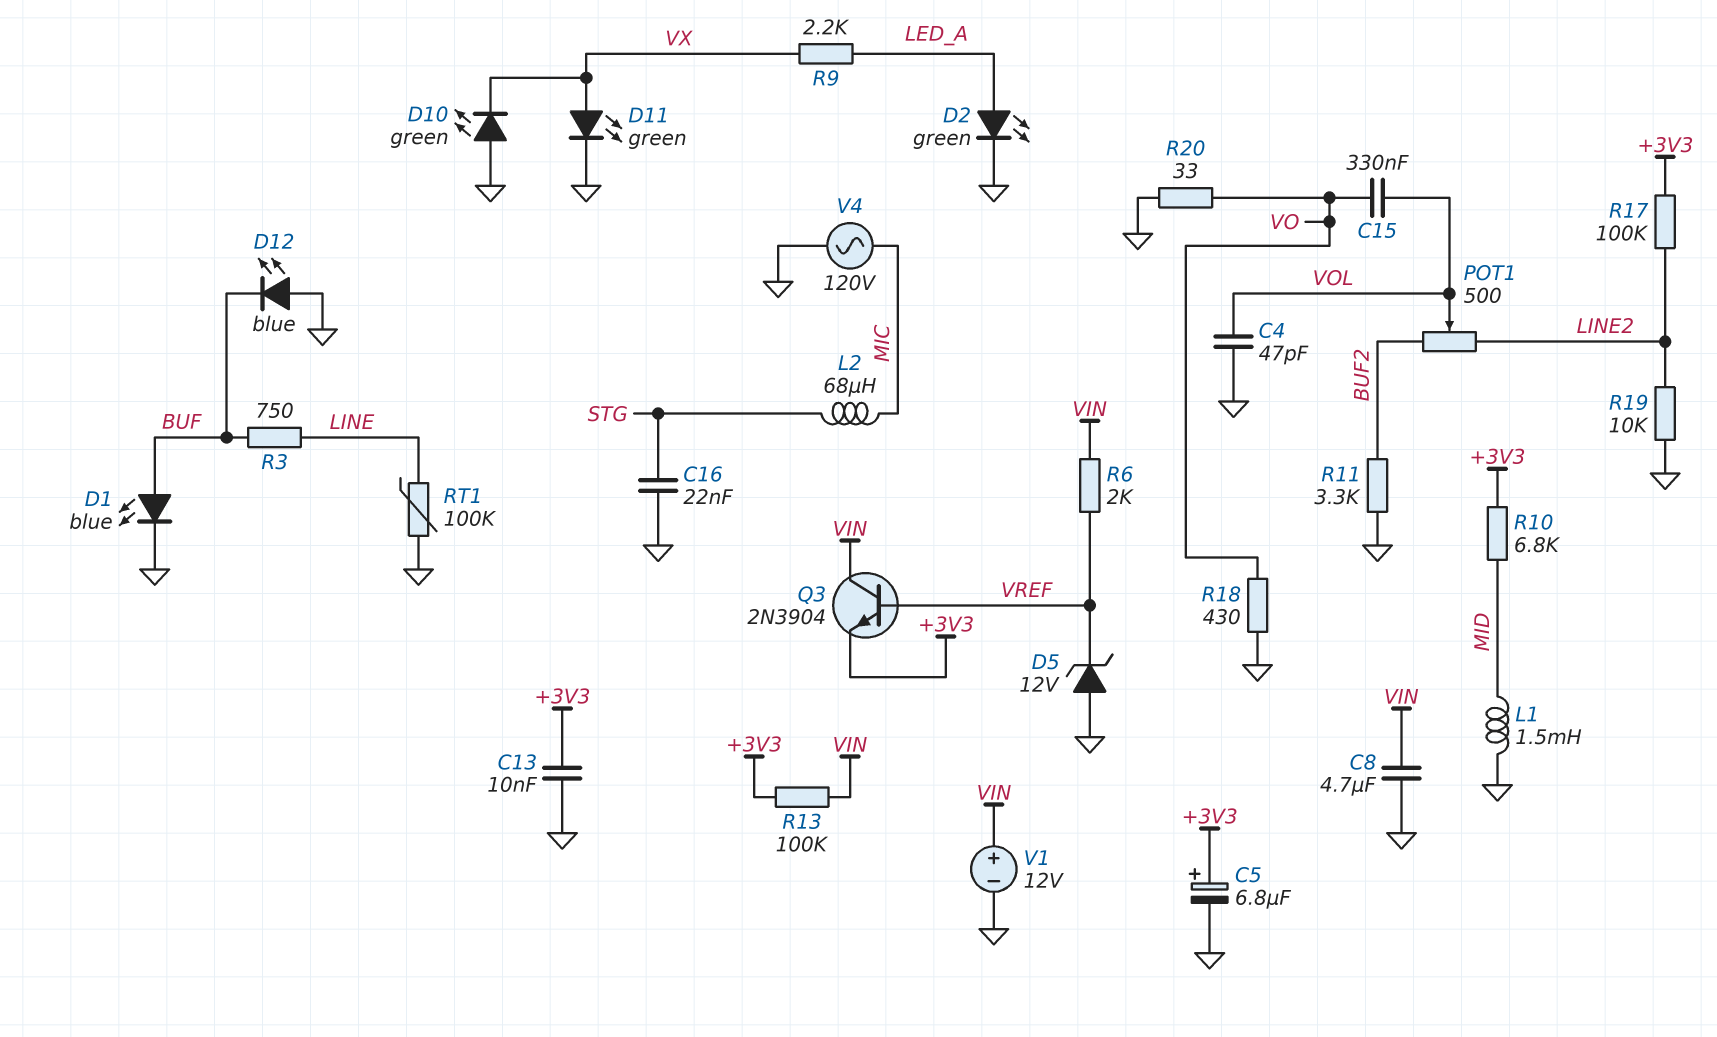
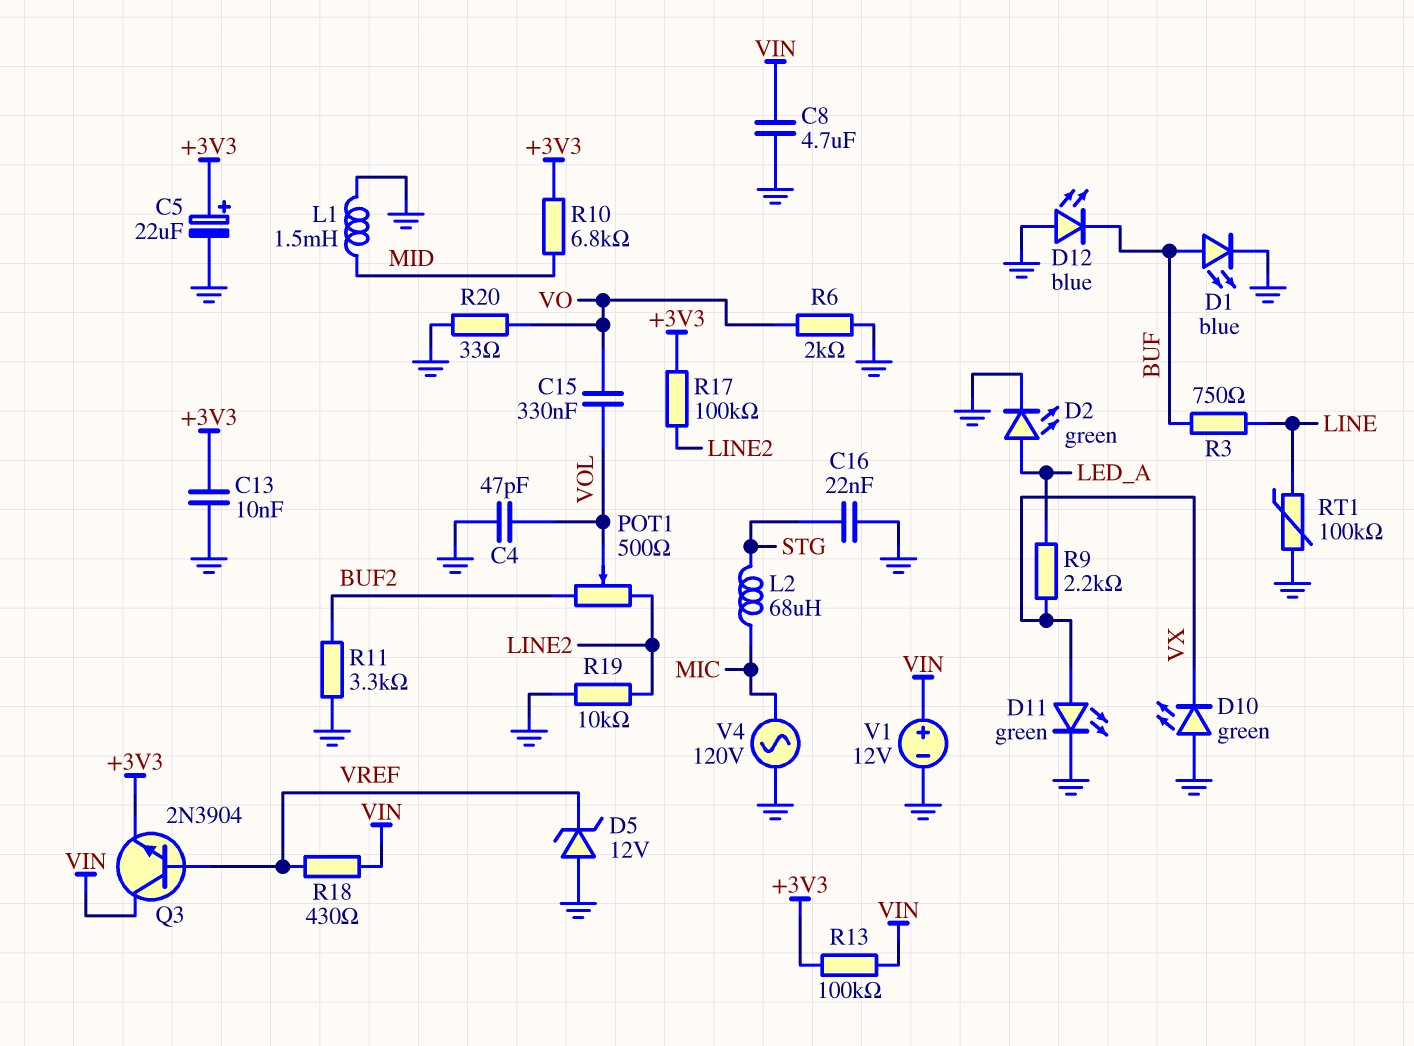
C5: 6.8uF (plus +3V3, minus GND) -> 22uF (plus +3V3, minus GND)
R6: 2k (VIN, VREF) -> 2k (GND, VO)
R18: 430 (GND, VO) -> 430 (VIN, VREF)

